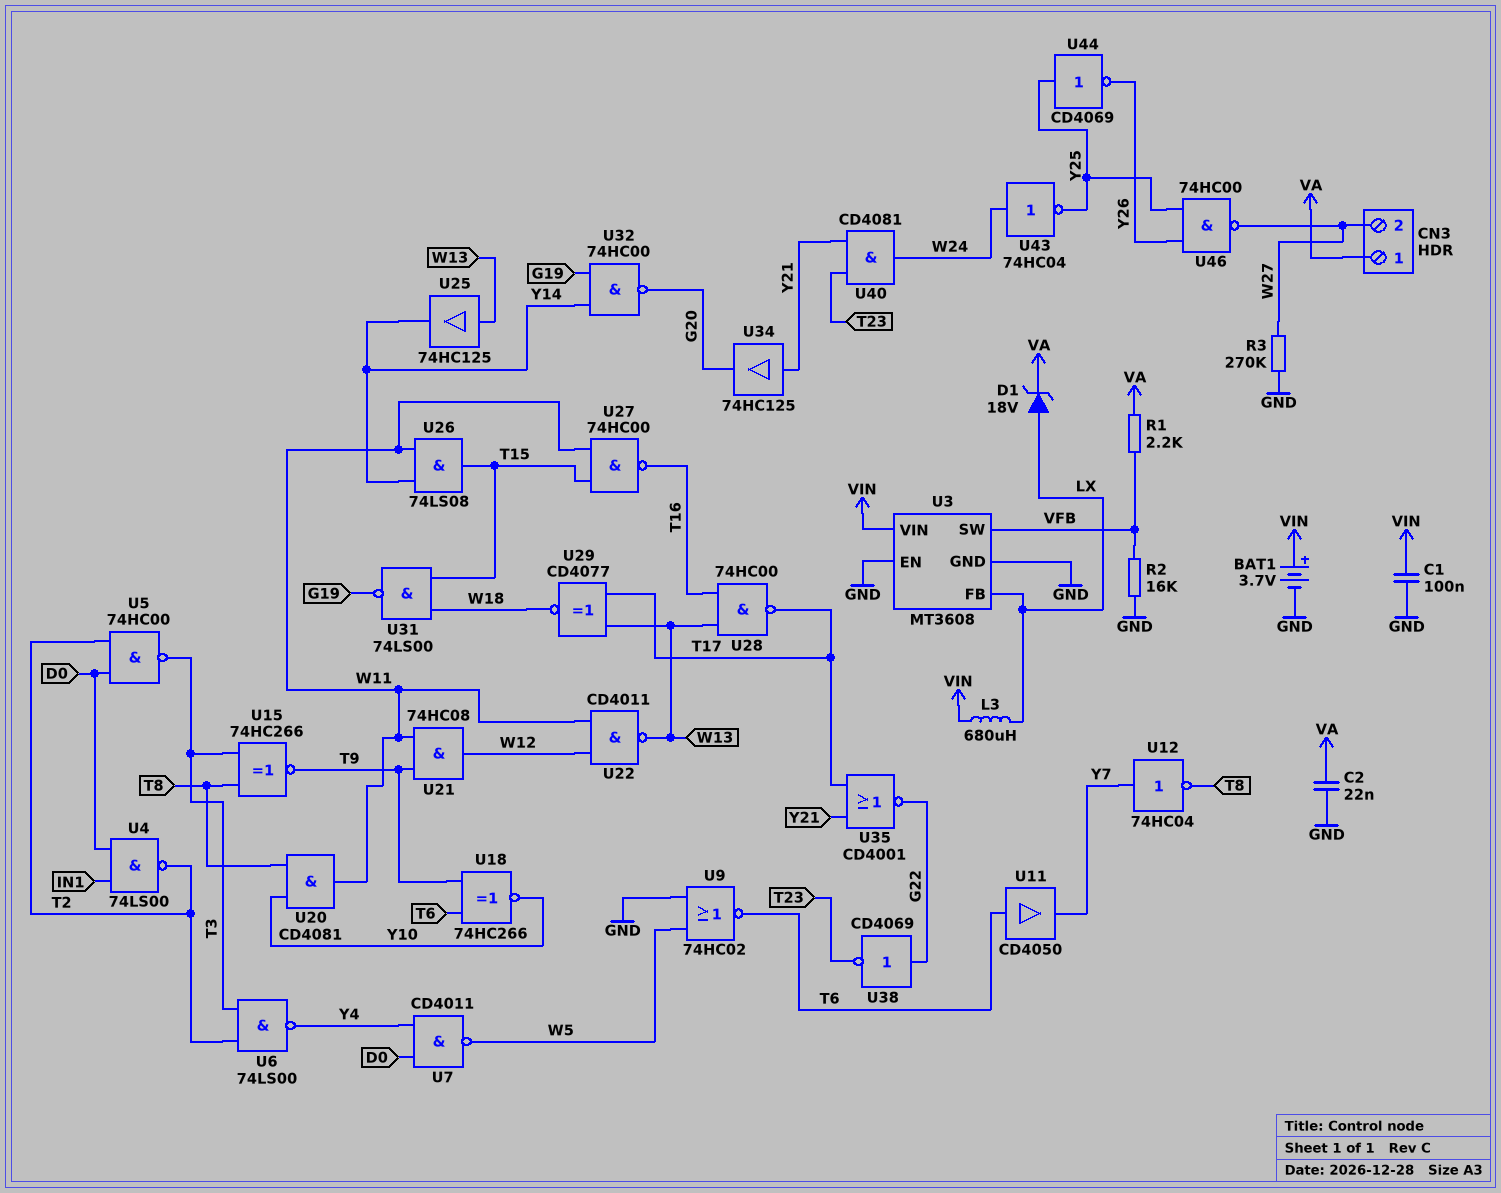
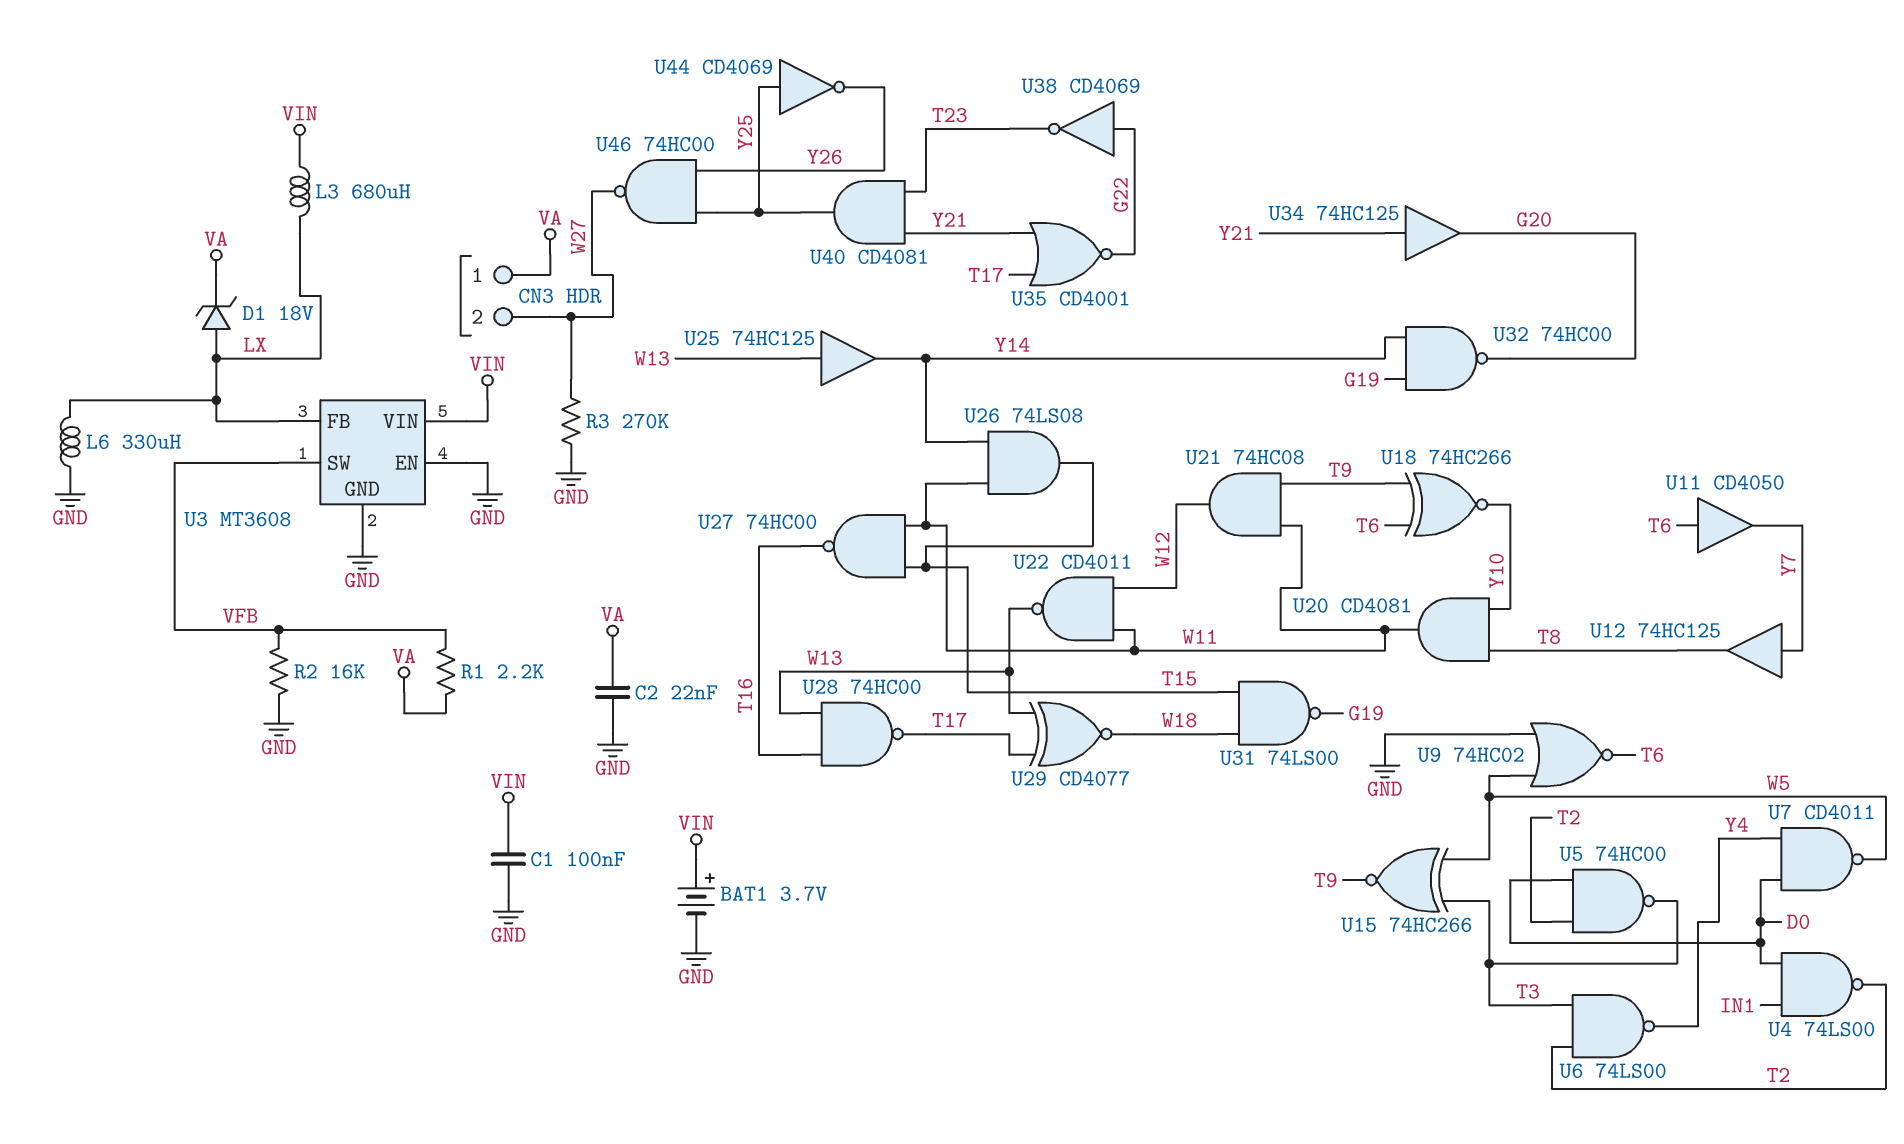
L6: none -> 330uH (GND, LX)
U12: NOT 74HC04 (in Y7, out T8) -> buffer 74HC125 (in Y7, out T8)
U15: XNOR 74HC266 (in T3, in T8, out T9) -> XNOR 74HC266 (in T3, in W5, out T9)
U40: AND CD4081 (in T23, in Y21, out W24) -> AND CD4081 (in T23, in Y21, out Y25)
U43: NOT 74HC04 (in W24, out Y25) -> none

